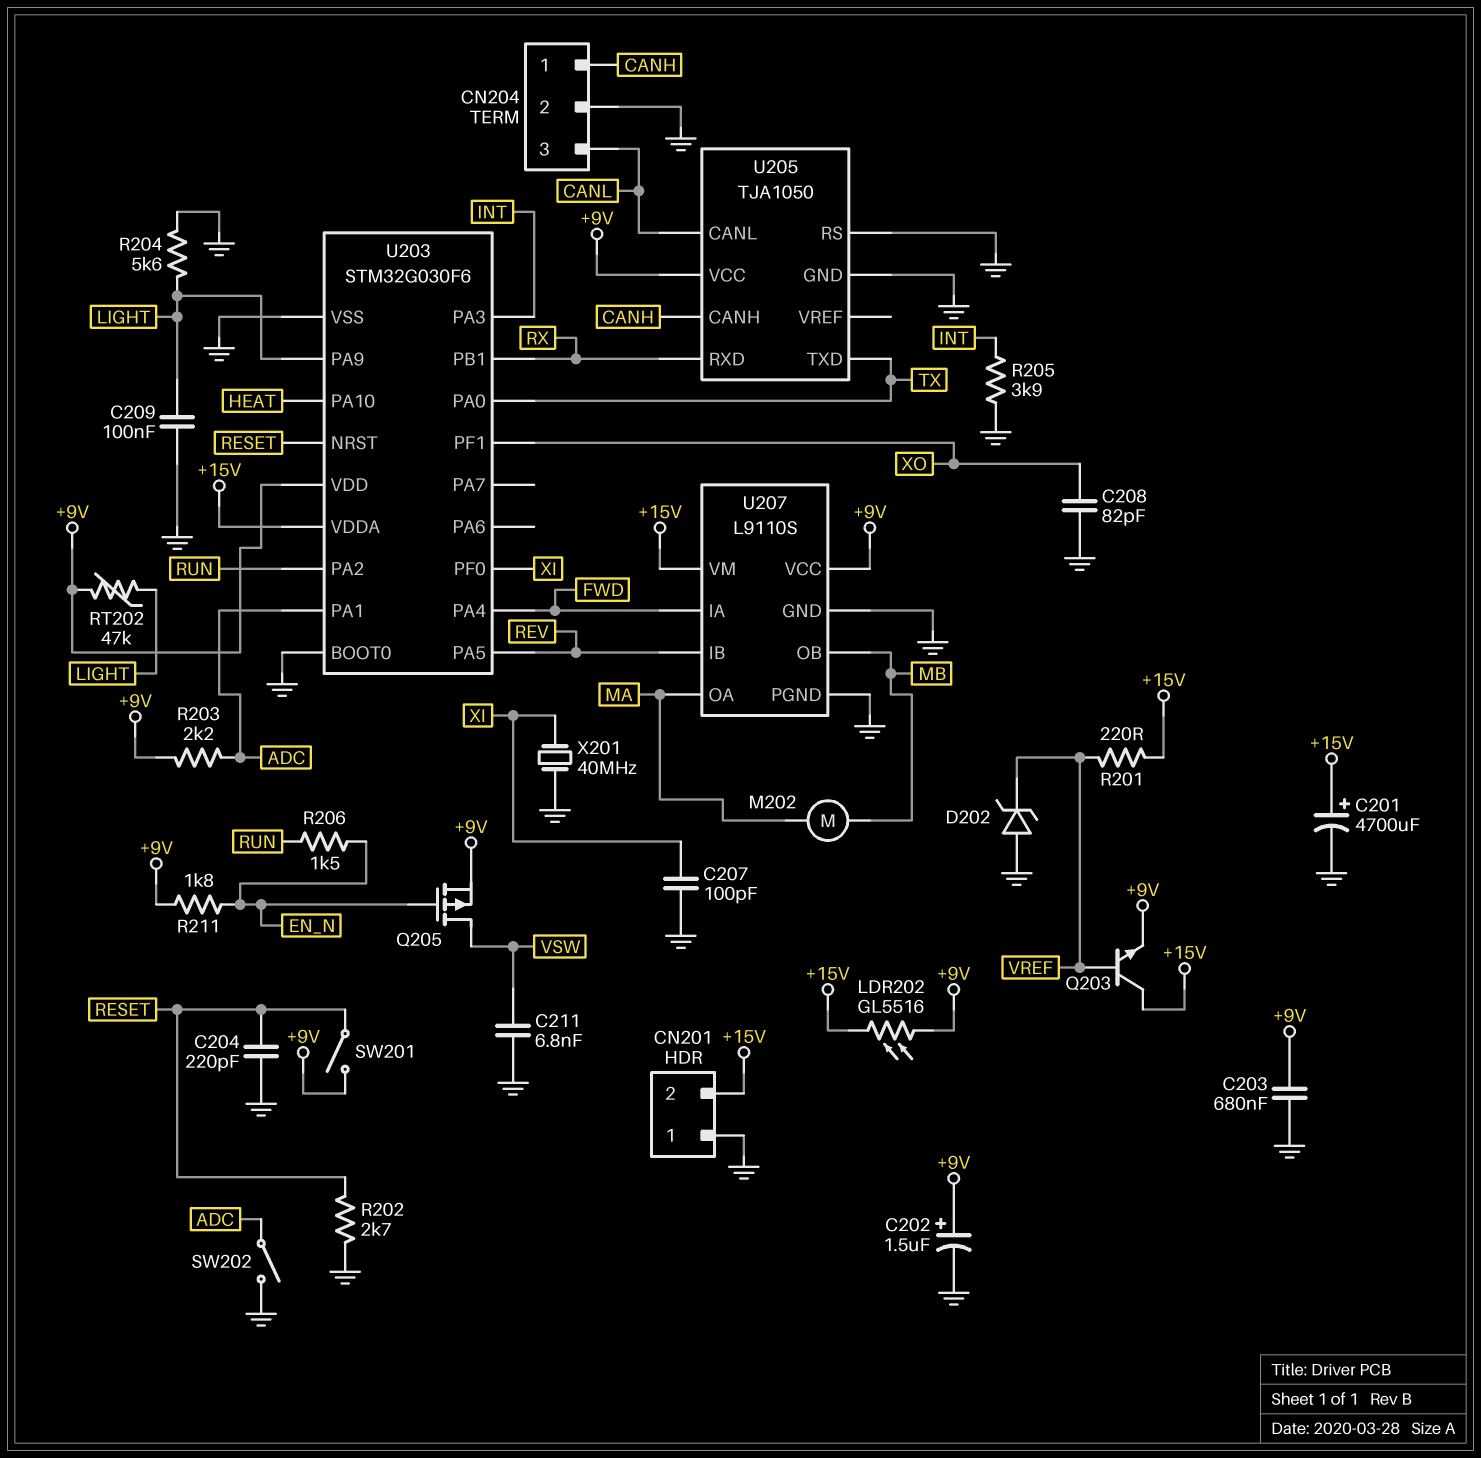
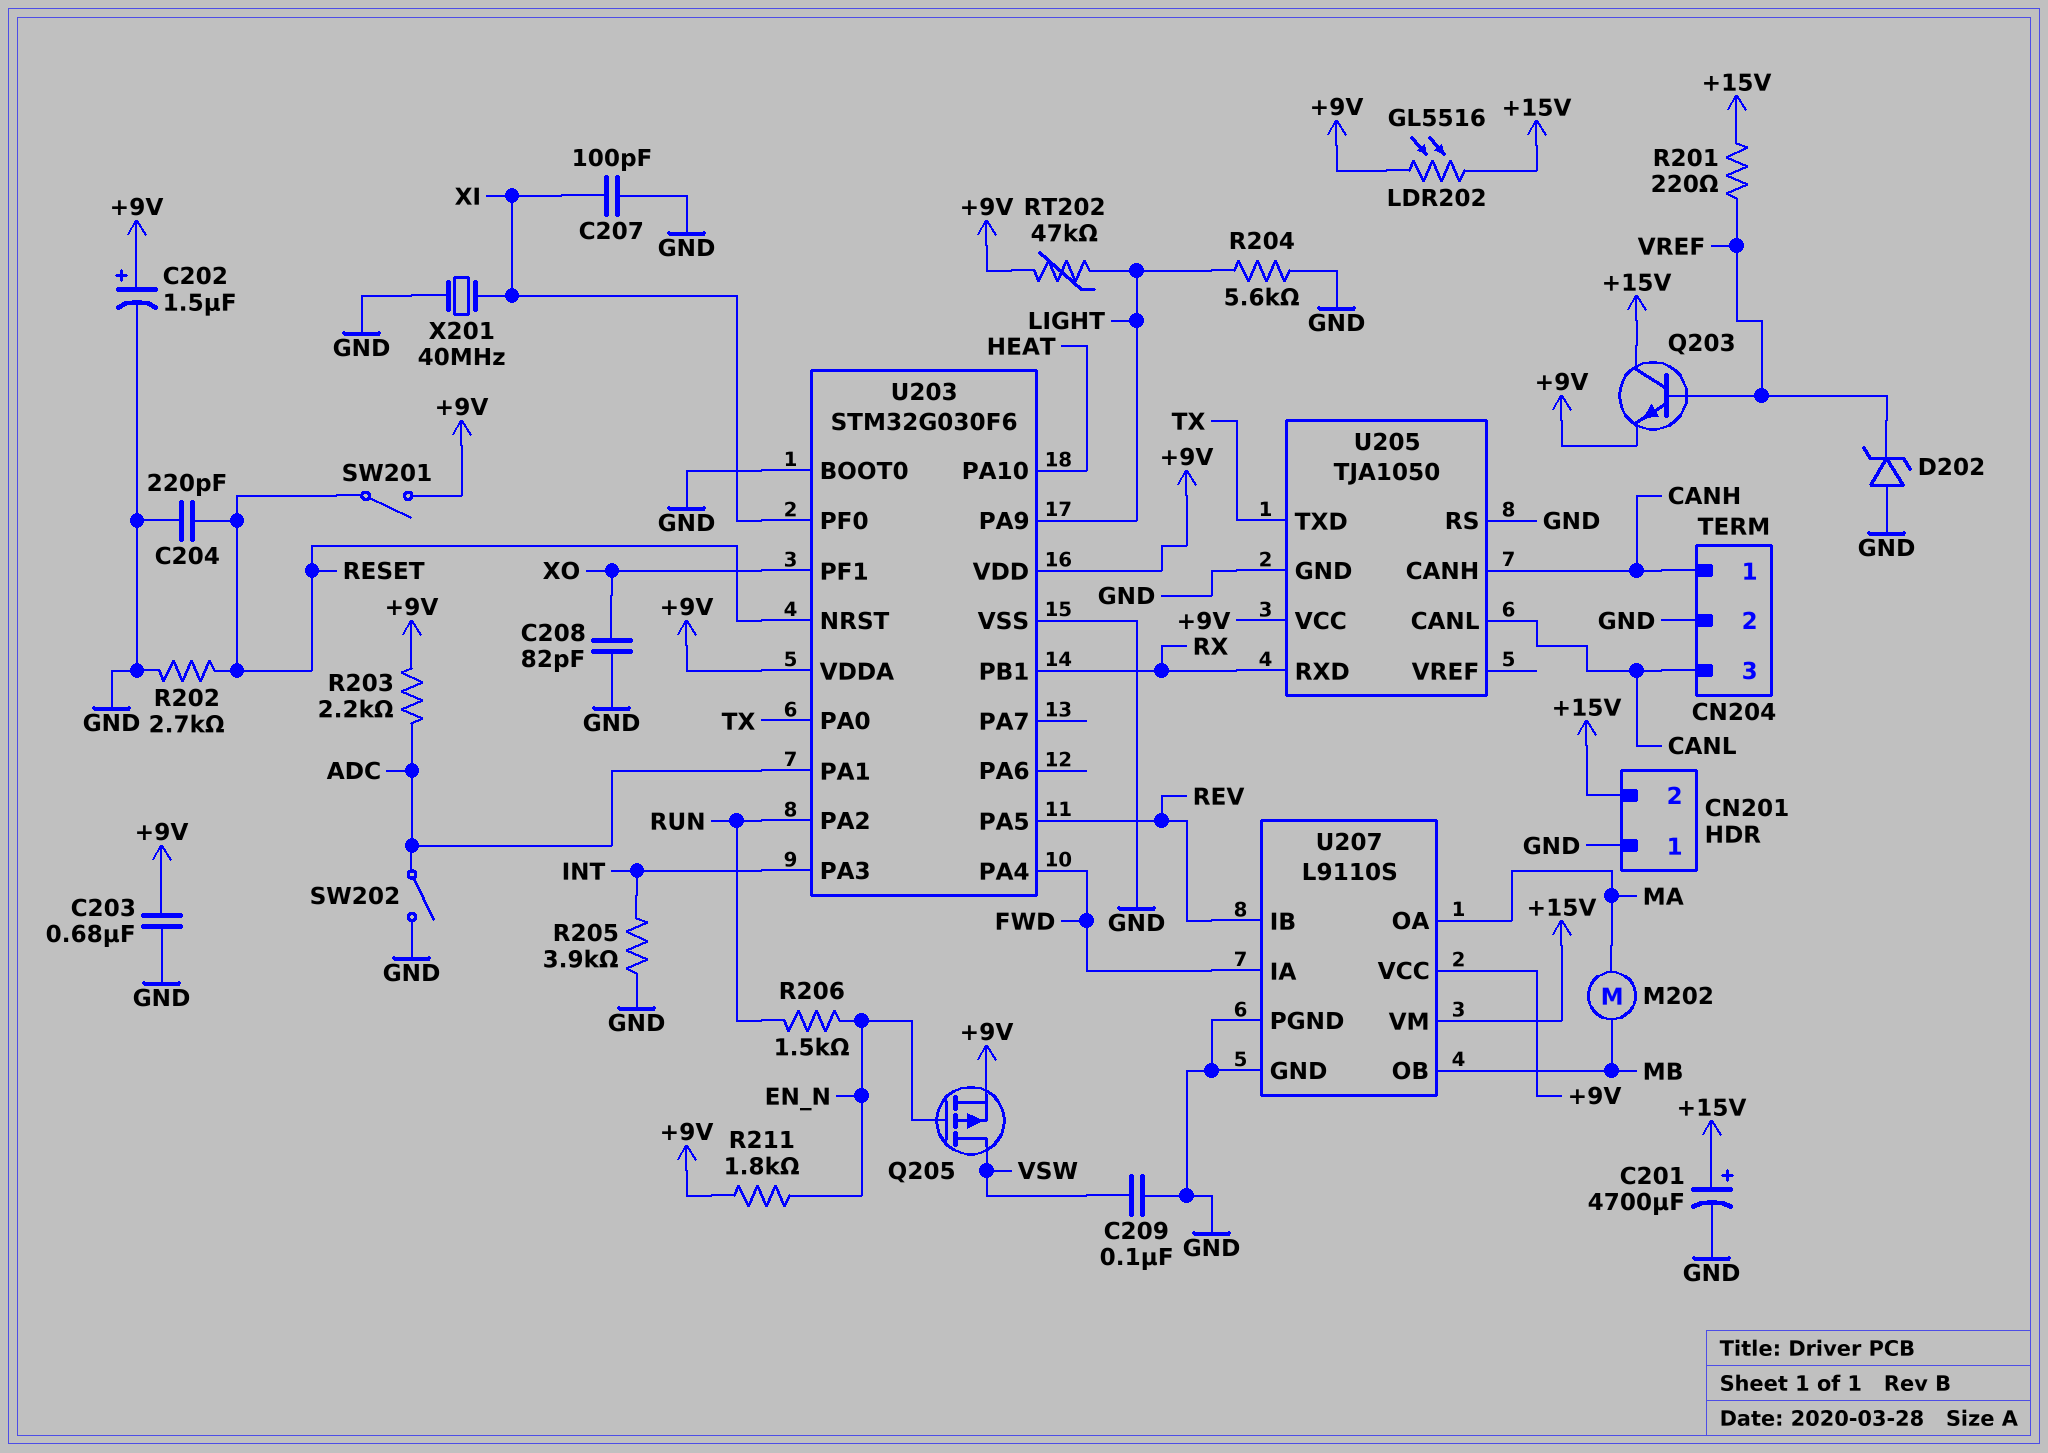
C209: 100nF (GND, LIGHT) -> 100nF (GND, VSW)
C211: 6.8nF (GND, VSW) -> none
U203 pin VDDA: +15V -> +9V

